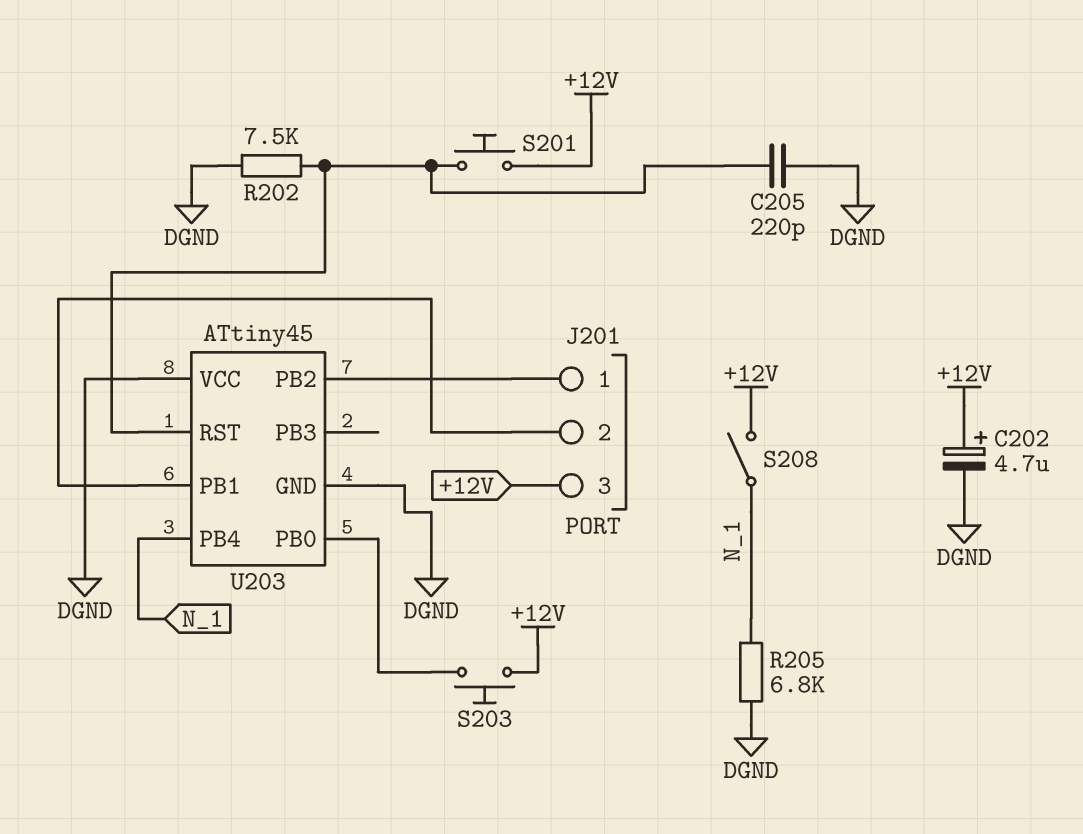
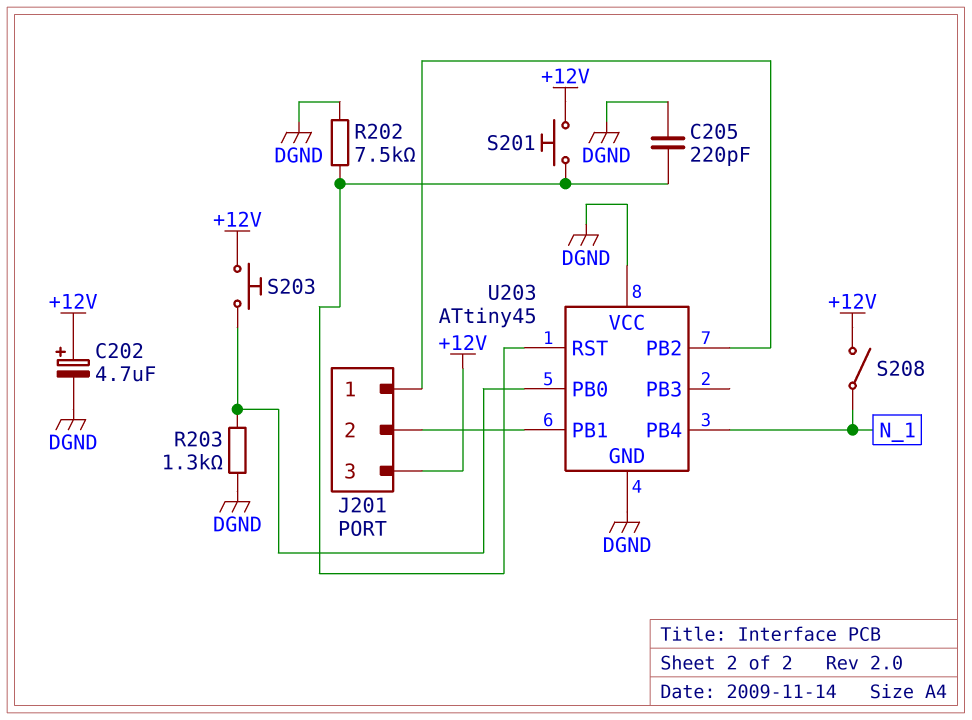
R203: none -> 1.3k (DGND, U203/PB0)
R205: 6.8k (DGND, N_1) -> none

